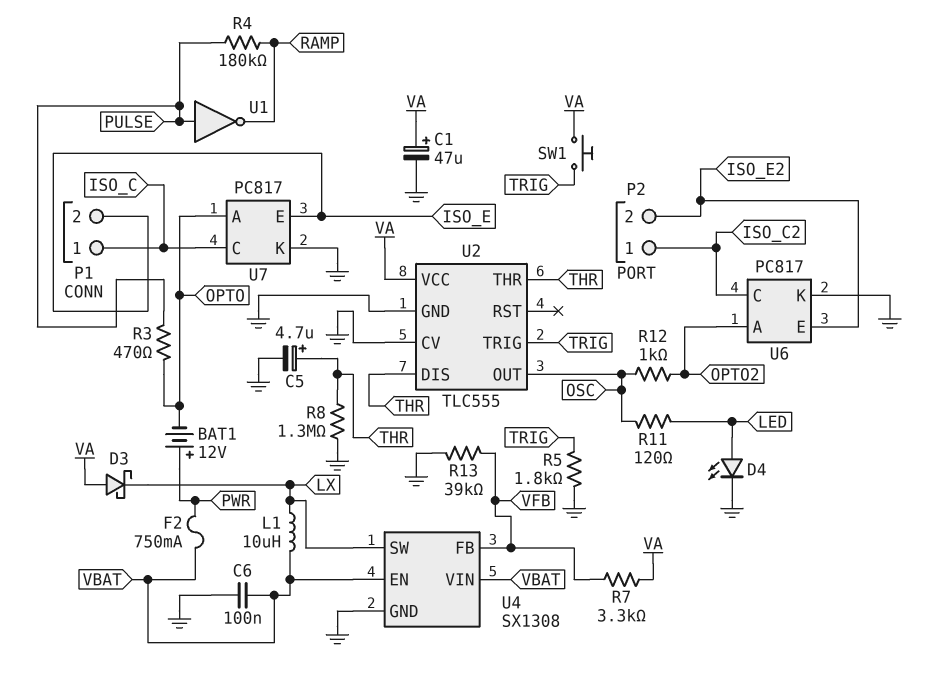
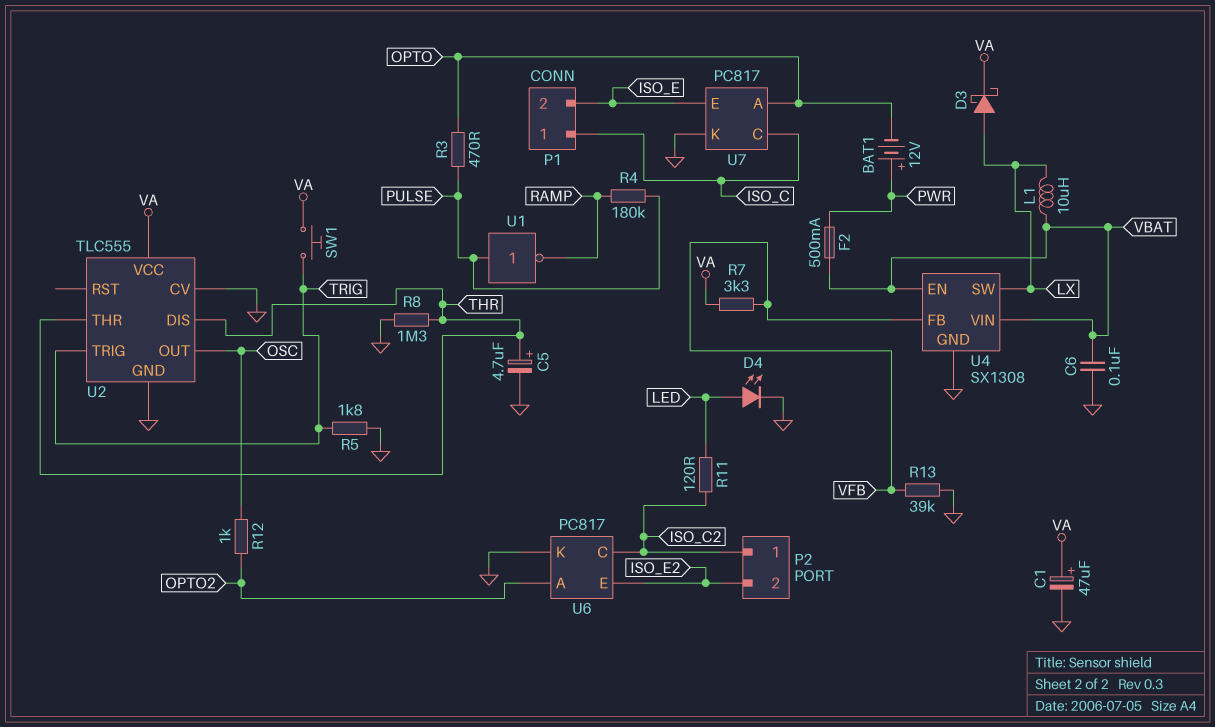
D3: schottky (A VA, K LX) -> schottky (A LX, K VA)
F2: 750mA (PWR, VBAT) -> 500mA (PWR, VBAT)
R11: 120 (LED, OSC) -> 120 (ISO_C2, LED)

